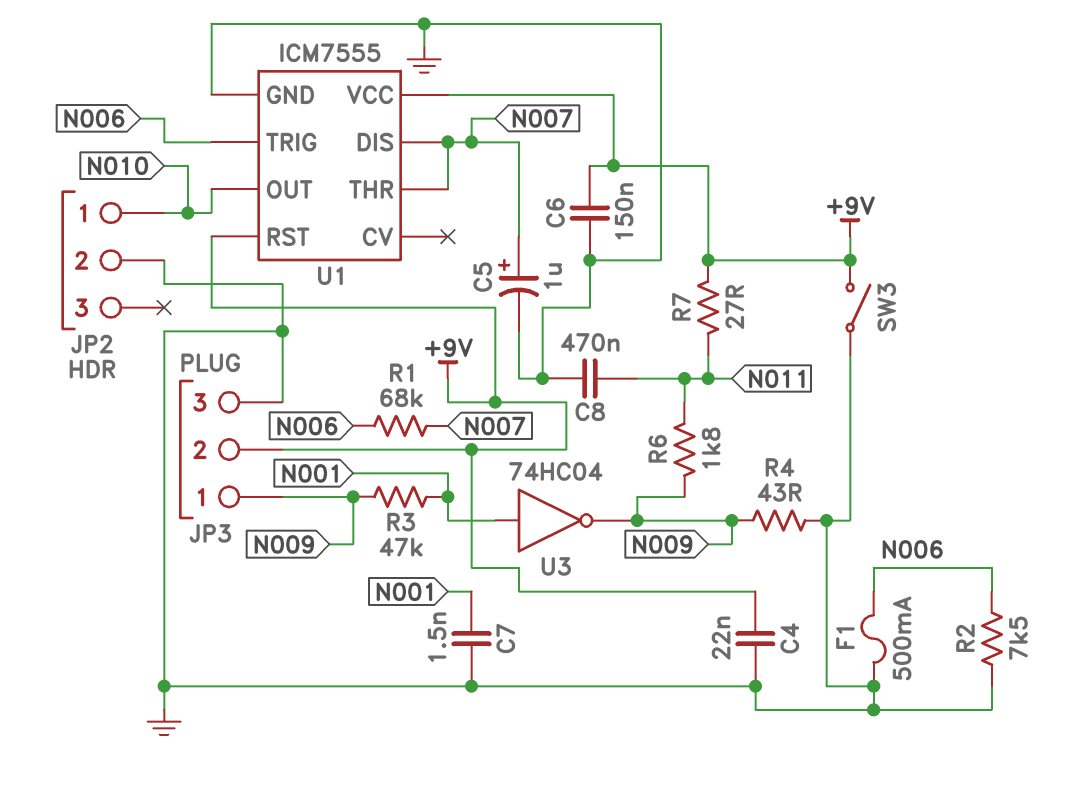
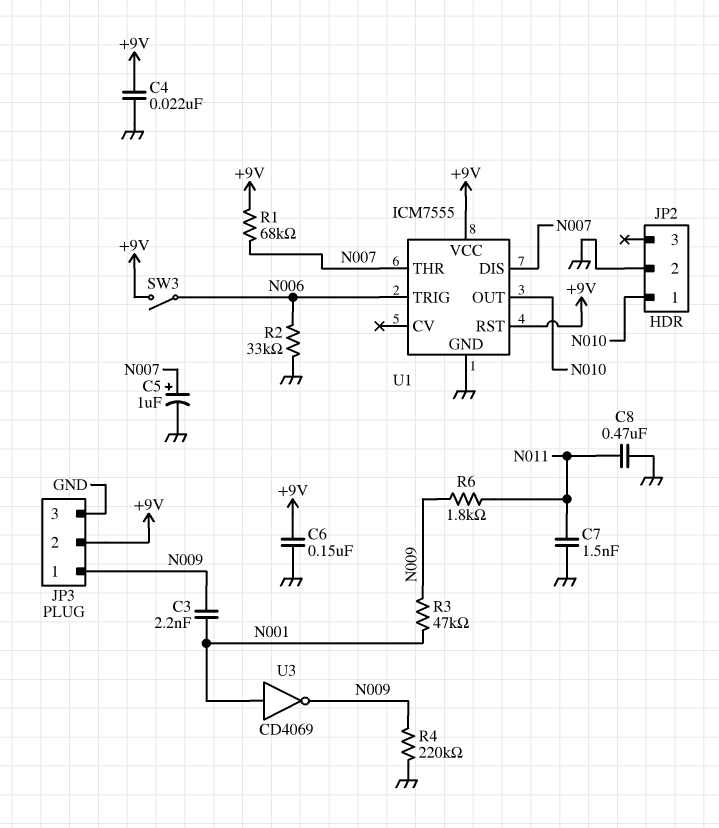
C3: none -> 2.2nF (N001, N009)
C7: 1.5nF (GND, N001) -> 1.5nF (GND, N011)
F1: 500mA (GND, N006) -> none
R1: 68k (N006, N007) -> 68k (+9V, N007)
R2: 7.5k (GND, N006) -> 33k (GND, N006)
R4: 43 (GND, N009) -> 220k (GND, N009)
R7: 27 (+9V, N011) -> none
SW3: switch (+9V, GND) -> switch (+9V, N006)
U3: NOT 74HC04 (in N001, out N009) -> NOT CD4069 (in N001, out N009)

